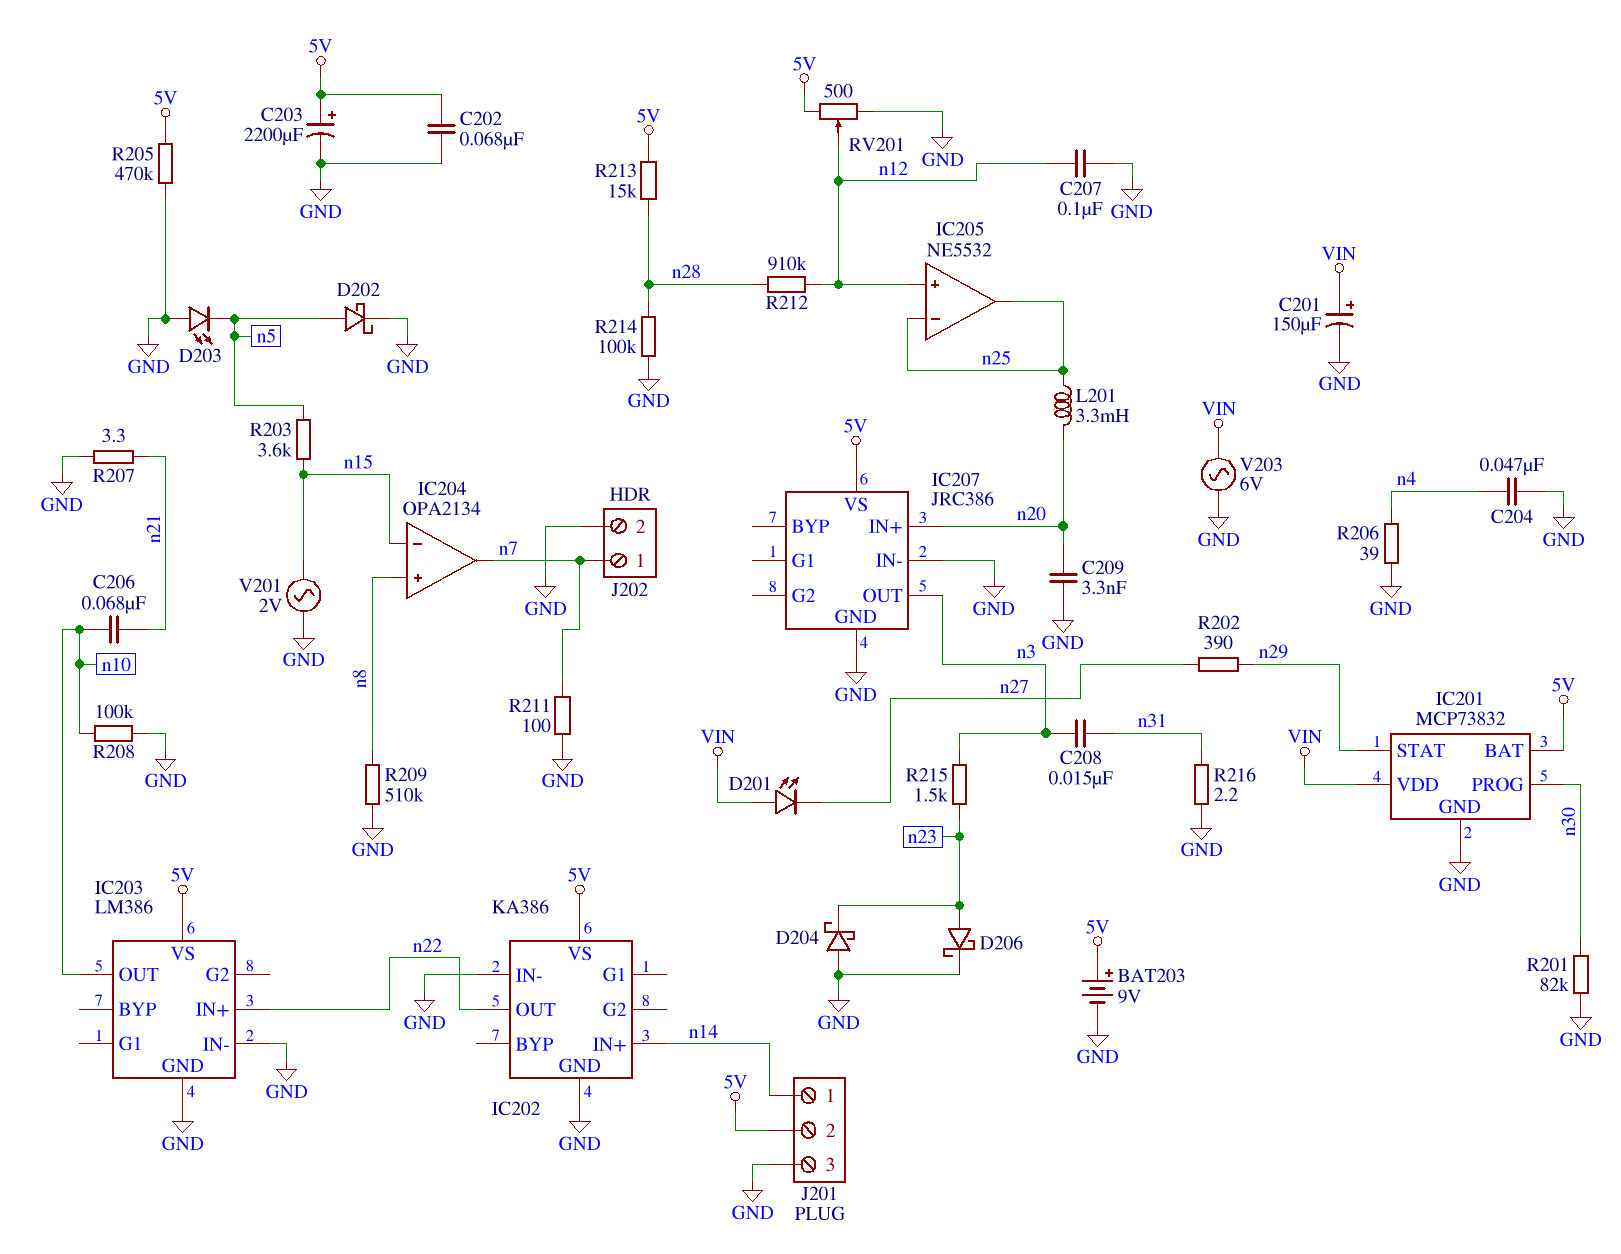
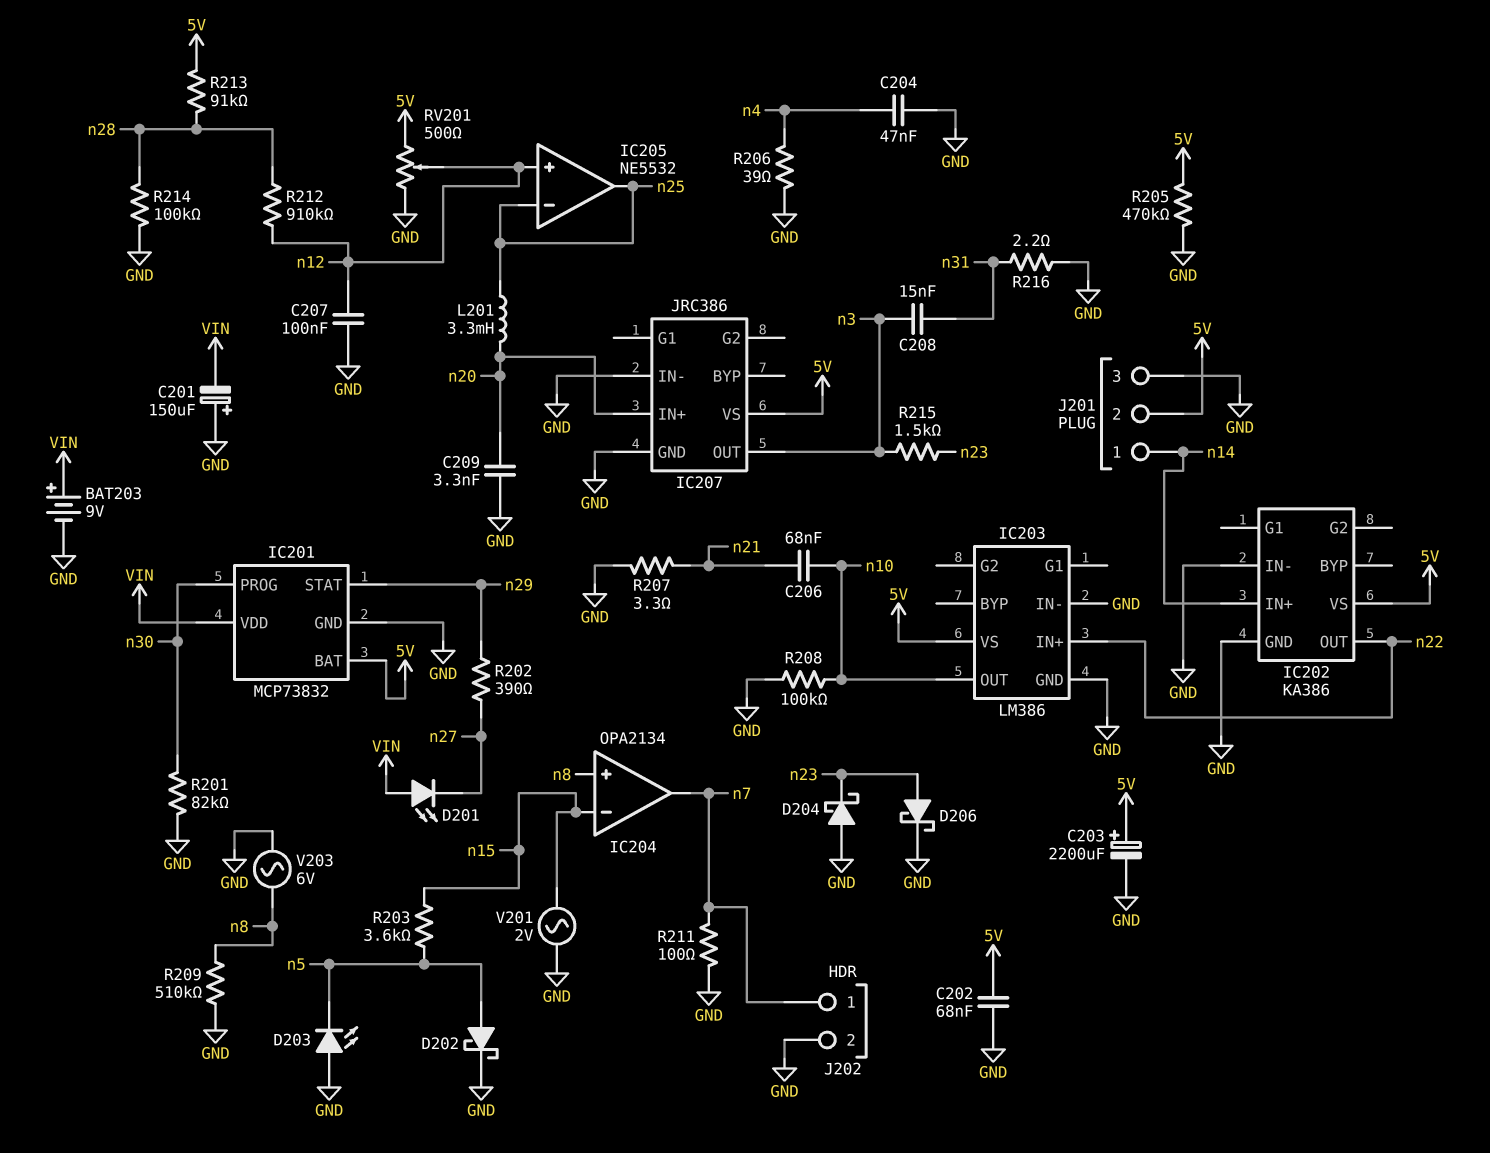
BAT203: 9V (plus 5V, minus GND) -> 9V (plus VIN, minus GND)
C201: 150uF (plus VIN, minus GND) -> 150uF (plus GND, minus VIN)
R213: 15k (5V, n28) -> 91k (5V, n28)
V203: AC 6V (GND, VIN) -> AC 6V (GND, n8)

